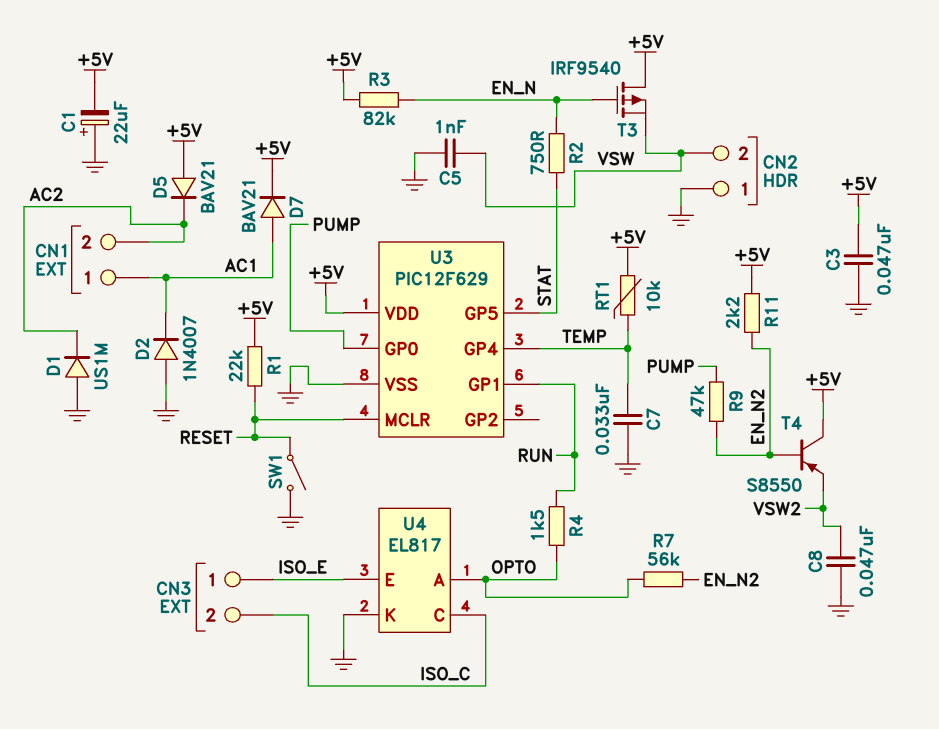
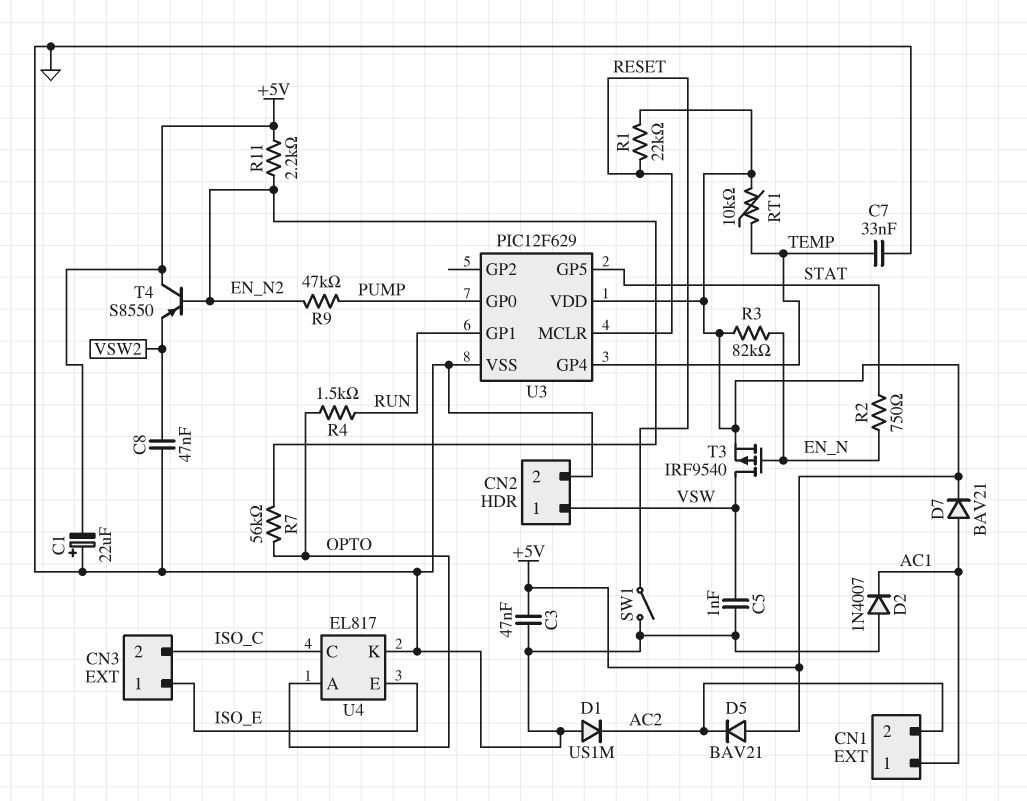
CN2 pin 1: GND -> VSW
CN2 pin 2: VSW -> GND
T3: PMOS IRF9540 (G EN_N, D +5V, S VSW) -> PMOS IRF9540 (G EN_N, D VSW, S +5V)

